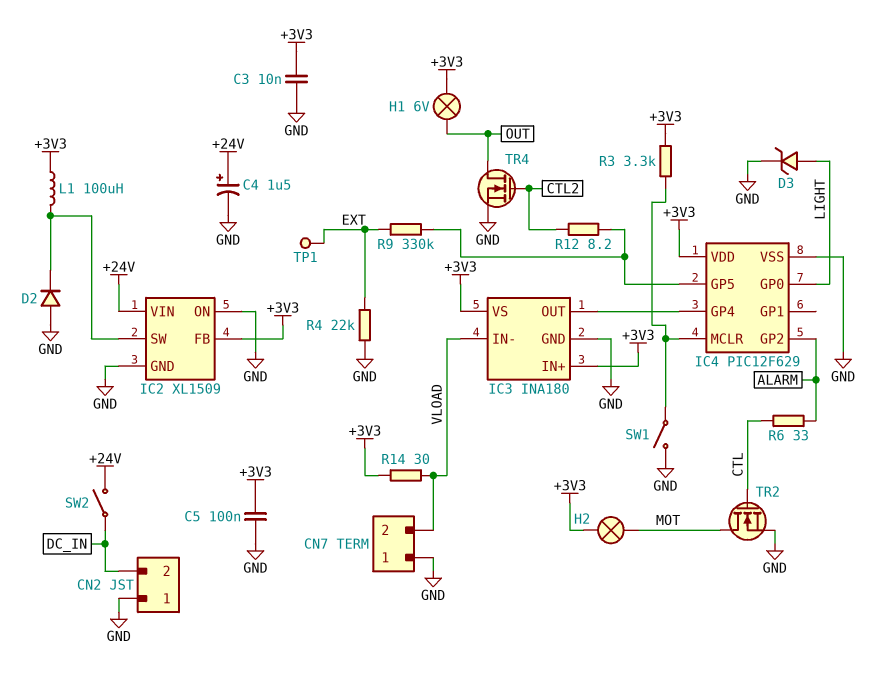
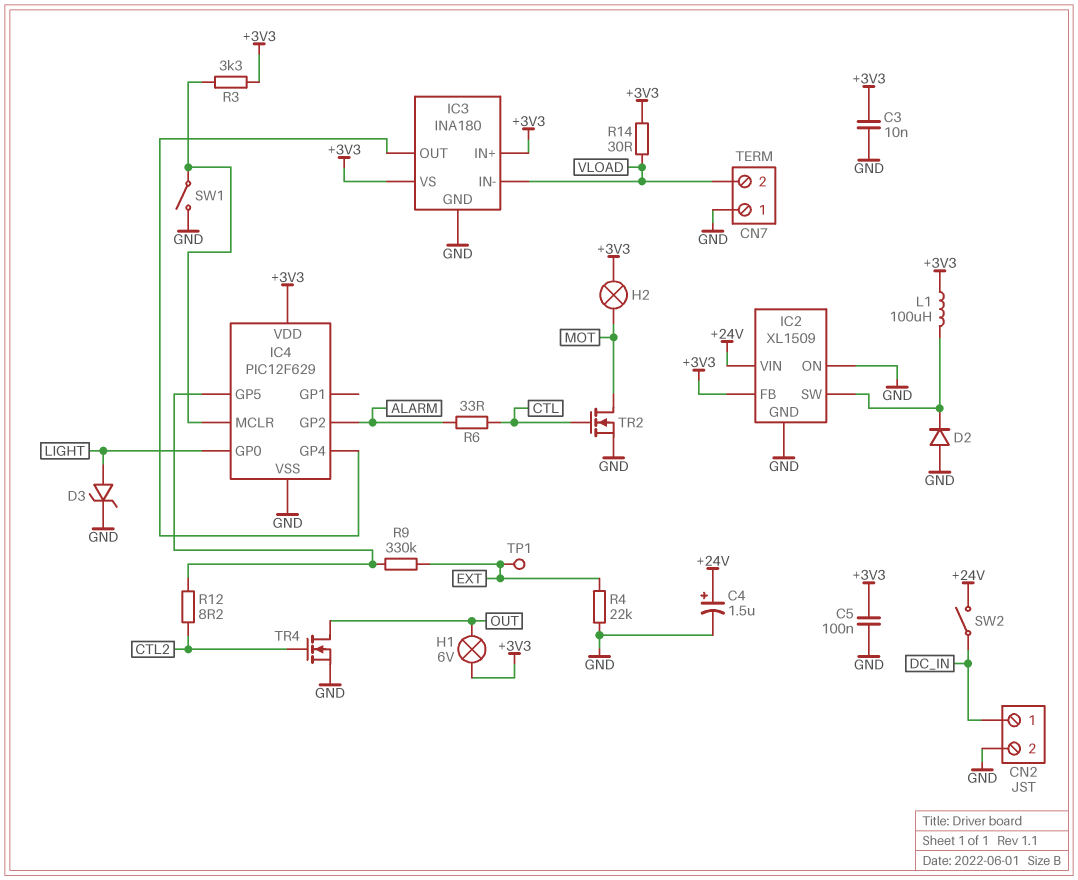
CN2 pin 1: GND -> DC_IN
CN2 pin 2: DC_IN -> GND

